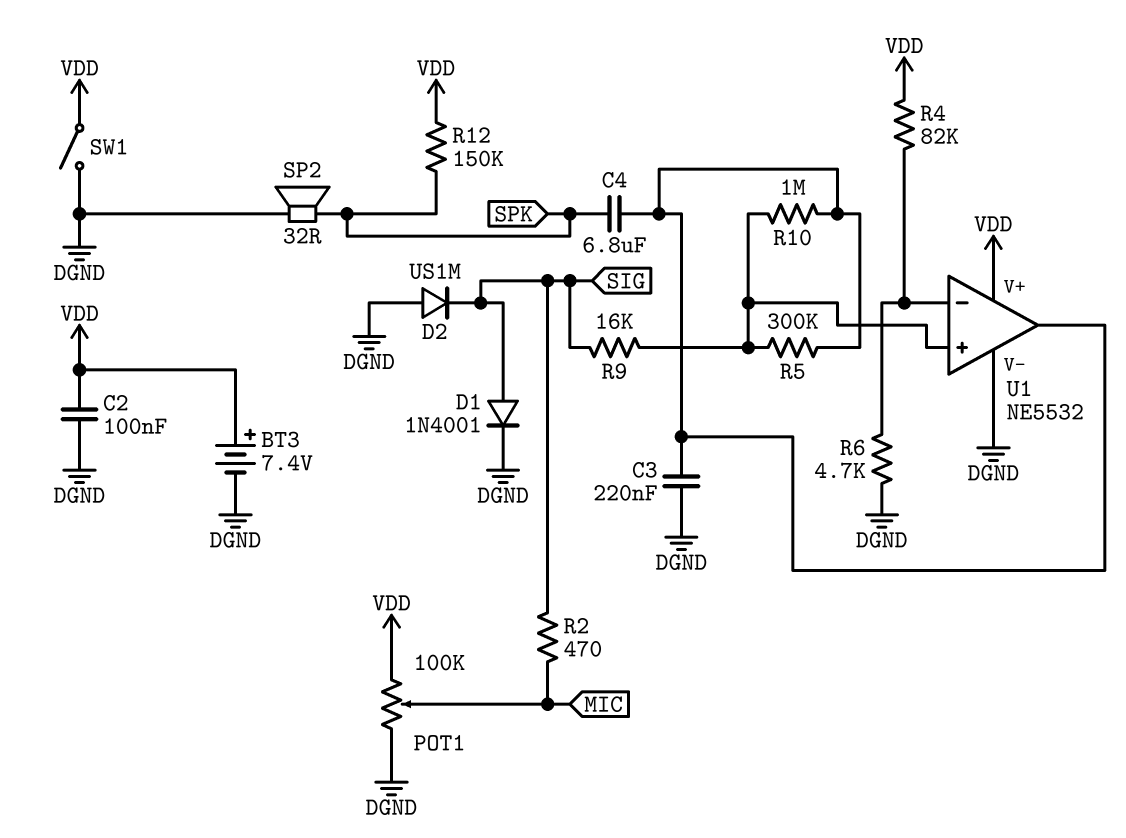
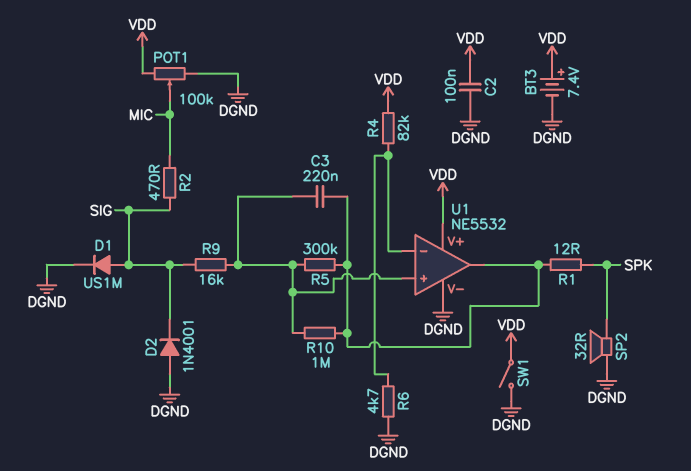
C3: 220nF (DGND, U1/out) -> 220nF (U1/in+, U1/out)
C4: 6.8uF (SPK, U1/out) -> none
D1: diode 1N4001 (A SIG, K DGND) -> diode US1M (A SIG, K DGND)
D2: diode US1M (A DGND, K SIG) -> diode 1N4001 (A DGND, K SIG)
R1: none -> 12 (SPK, U1/out)
R12: 150k (SPK, VDD) -> none

